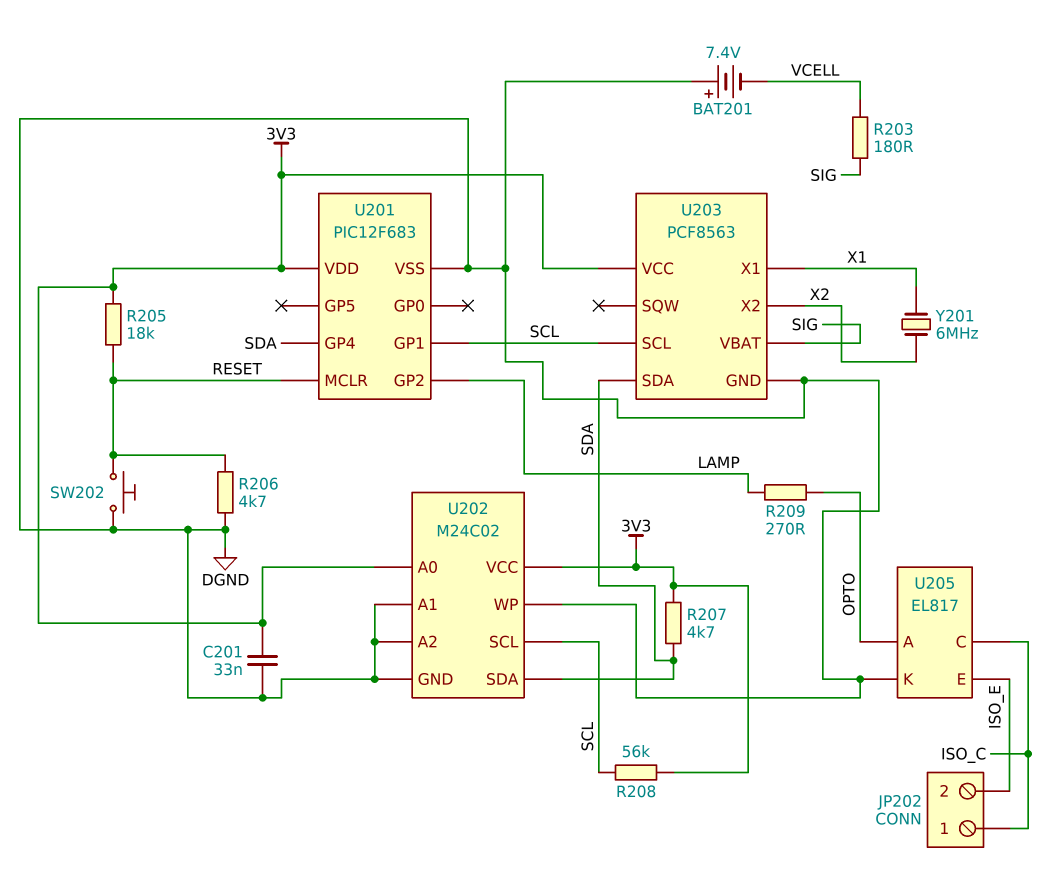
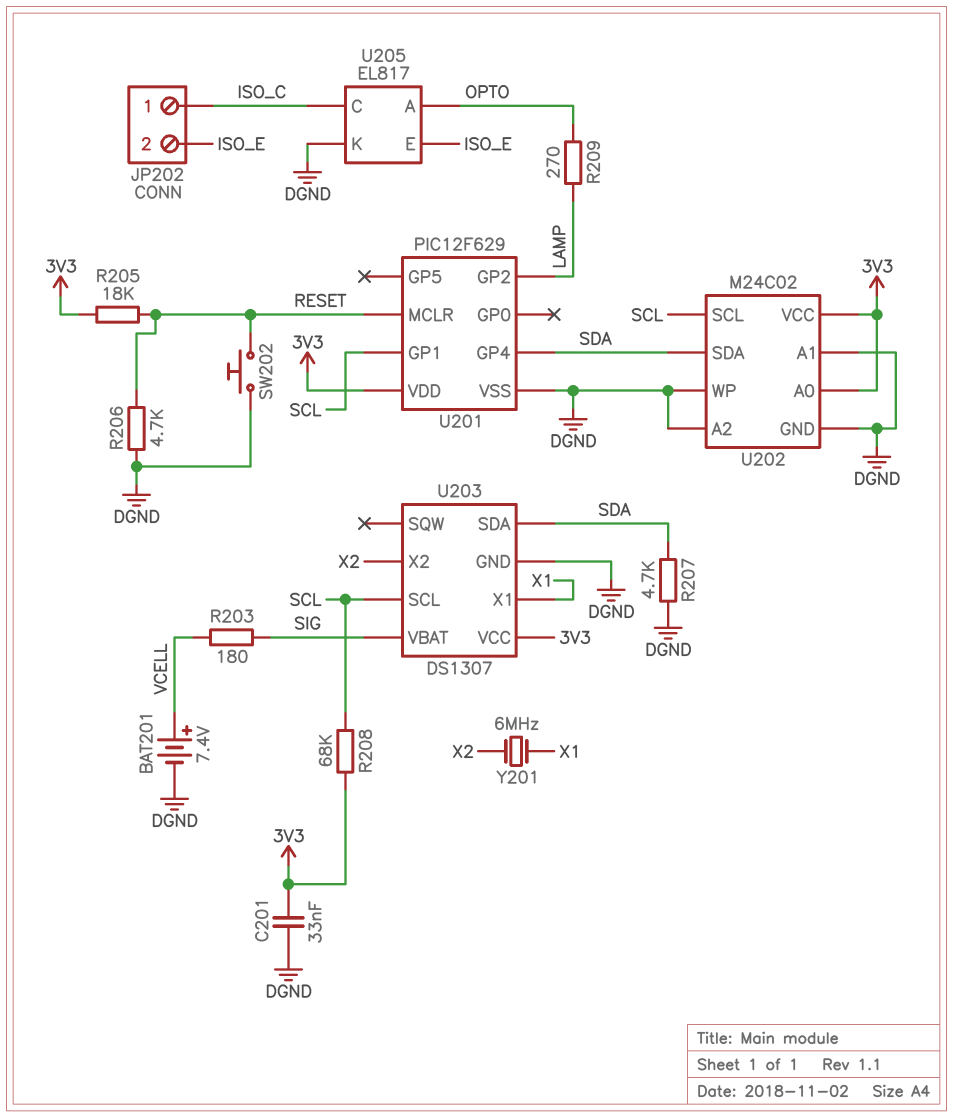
BAT201: 7.4V (plus DGND, minus VCELL) -> 7.4V (plus VCELL, minus DGND)
R207: 4.7k (3V3, SDA) -> 4.7k (DGND, SDA)
R208: 56k (3V3, SCL) -> 68k (3V3, SCL)
U201: PIC12F683 -> PIC12F629
U203: PCF8563 -> DS1307

